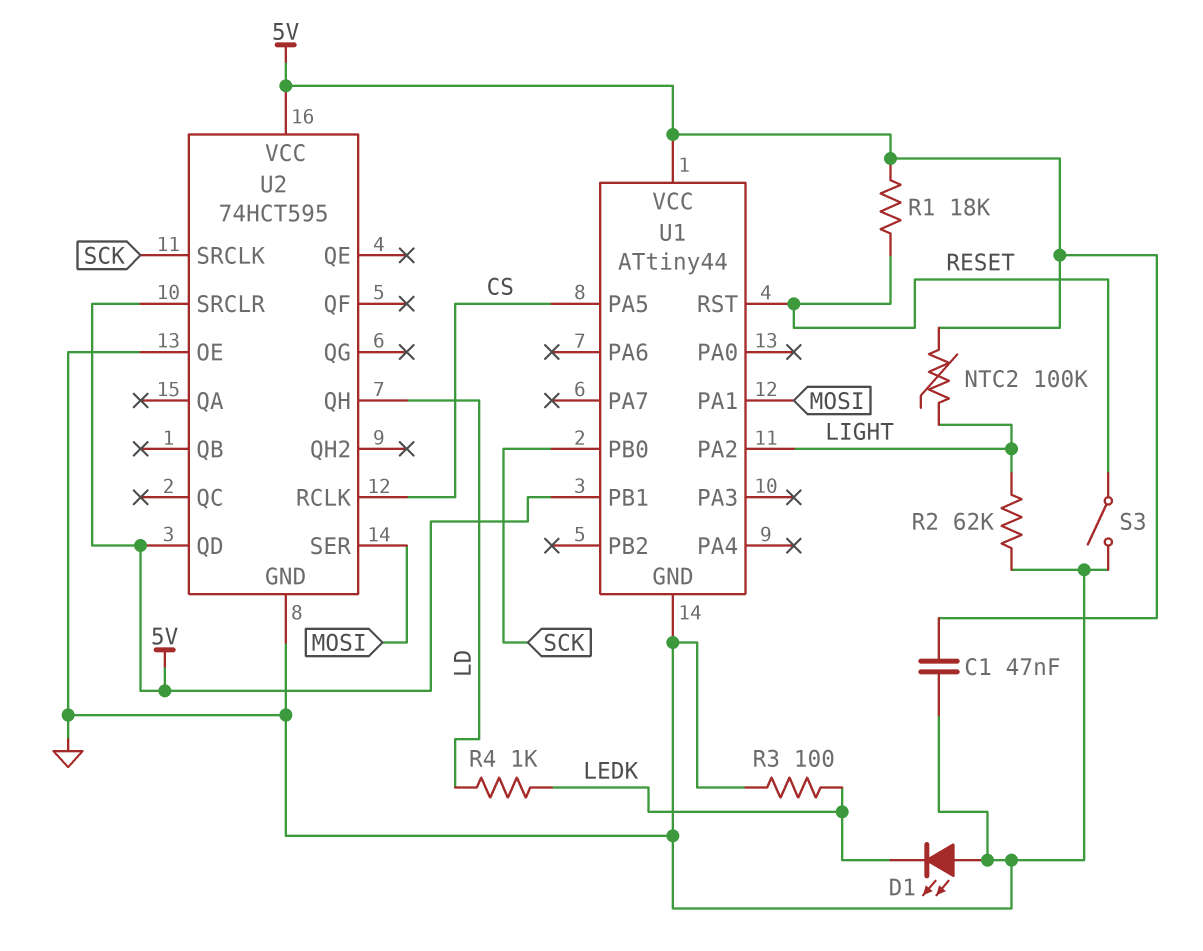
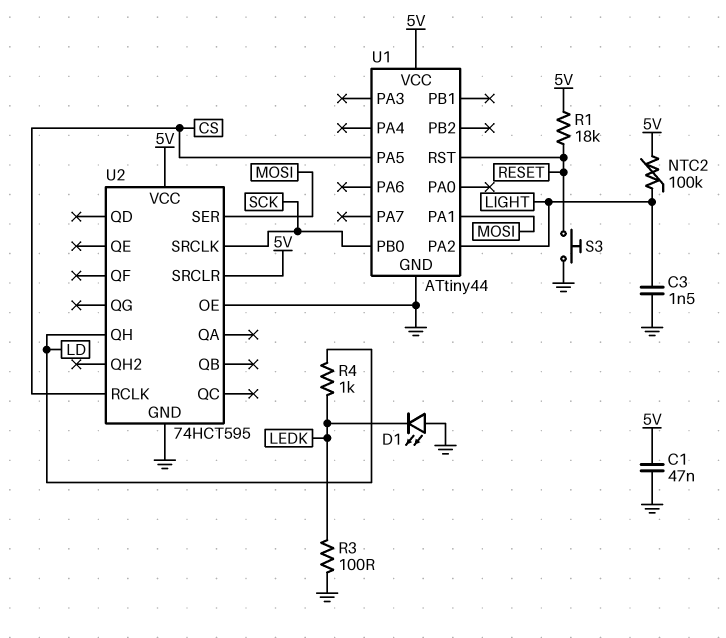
C3: none -> 1.5nF (GND, LIGHT)
R2: 62k (GND, LIGHT) -> none
S3: switch (GND, RESET) -> button (GND, RESET)
U1 pin PB1: 5V -> none
U2 pin QD: 5V -> none

